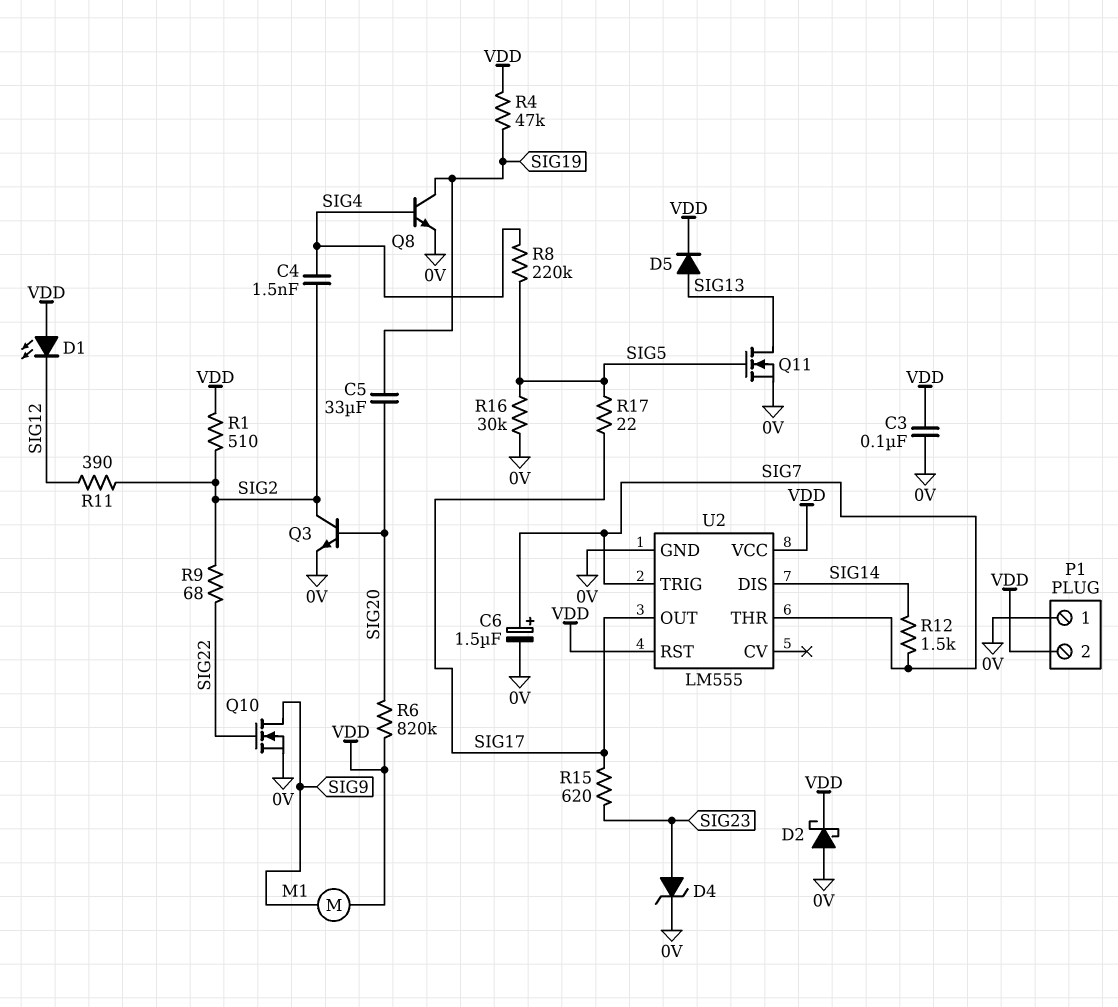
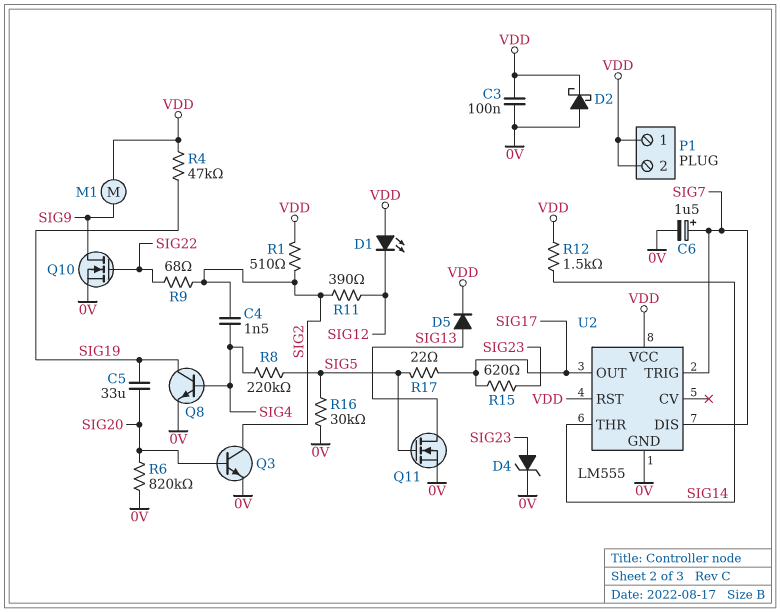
P1 pin 1: 0V -> VDD
R6: 820k (SIG20, VDD) -> 820k (0V, SIG20)
R12: 1.5k (SIG7, SIG14) -> 1.5k (SIG14, VDD)
U2 pin DIS: SIG14 -> SIG7
U2 pin THR: SIG7 -> SIG14

